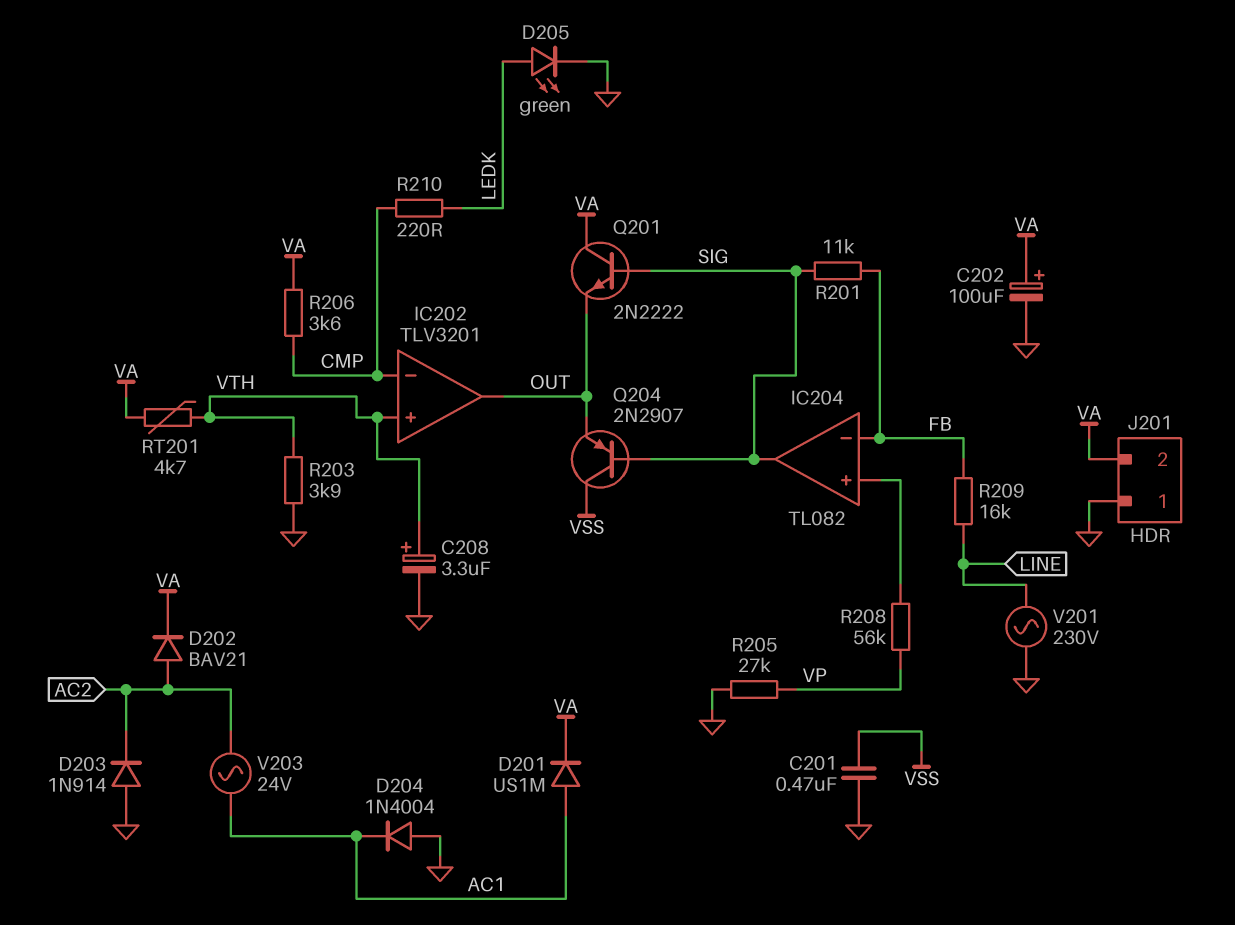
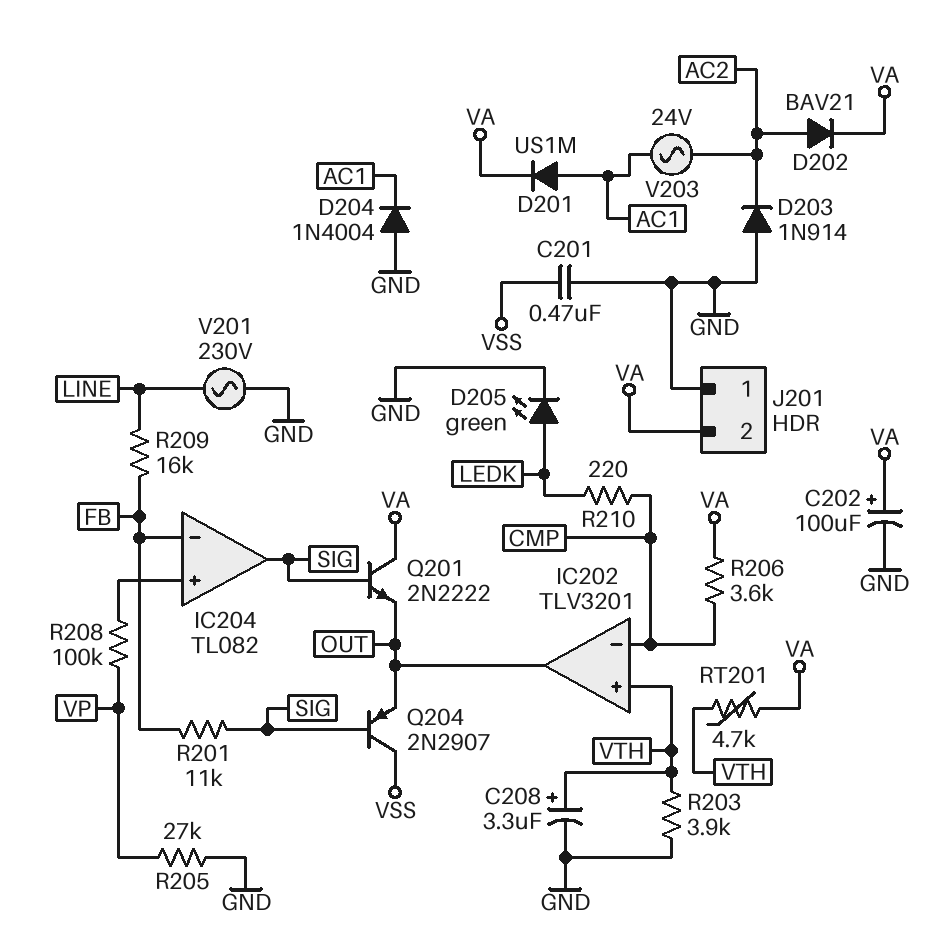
R208: 56k (IC204/in+, VP) -> 100k (IC204/in+, VP)

